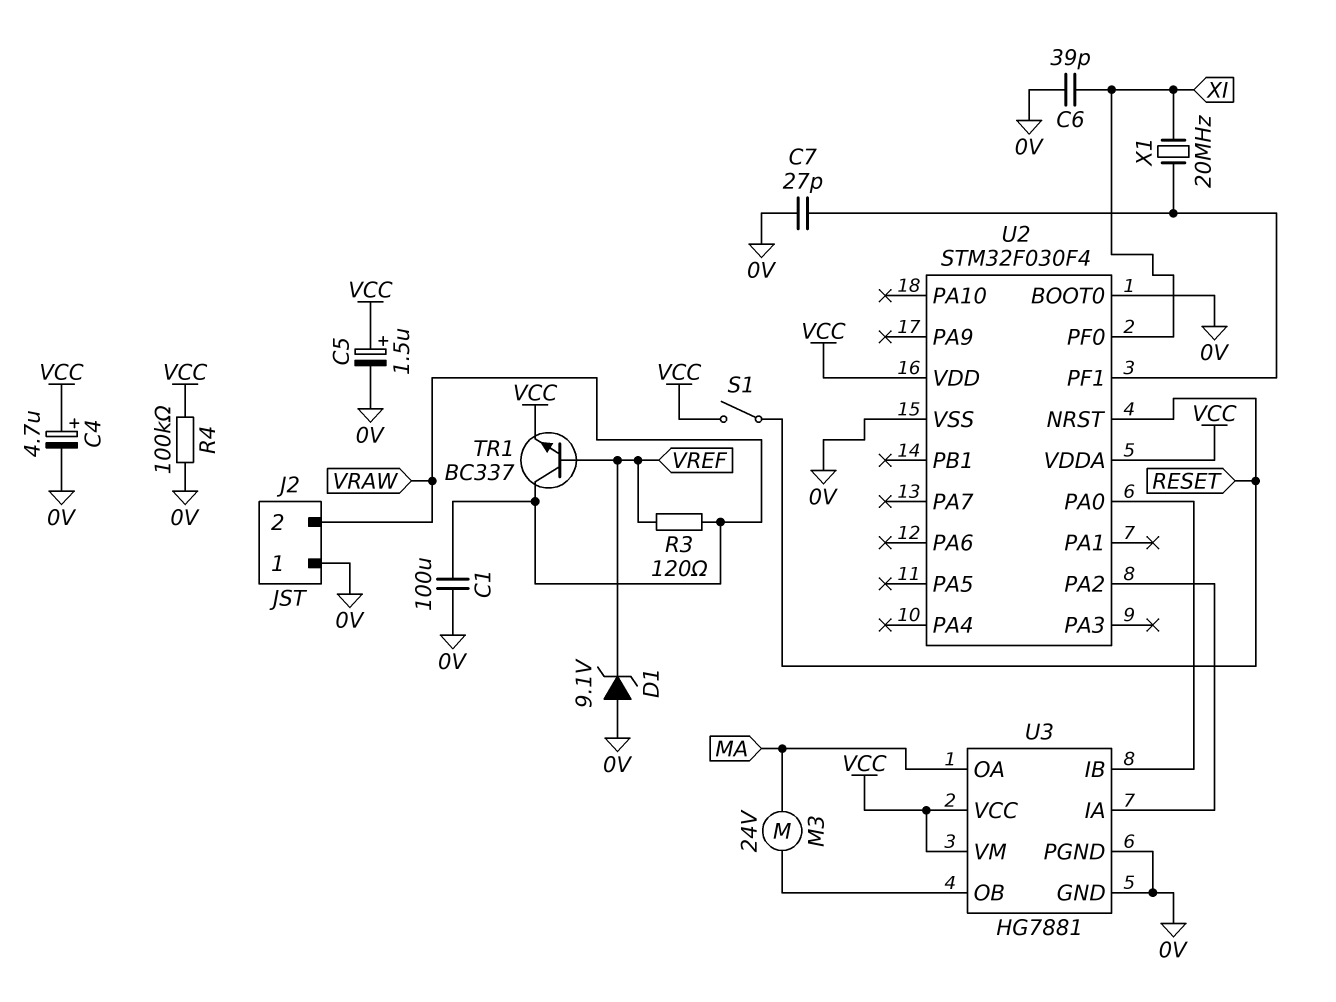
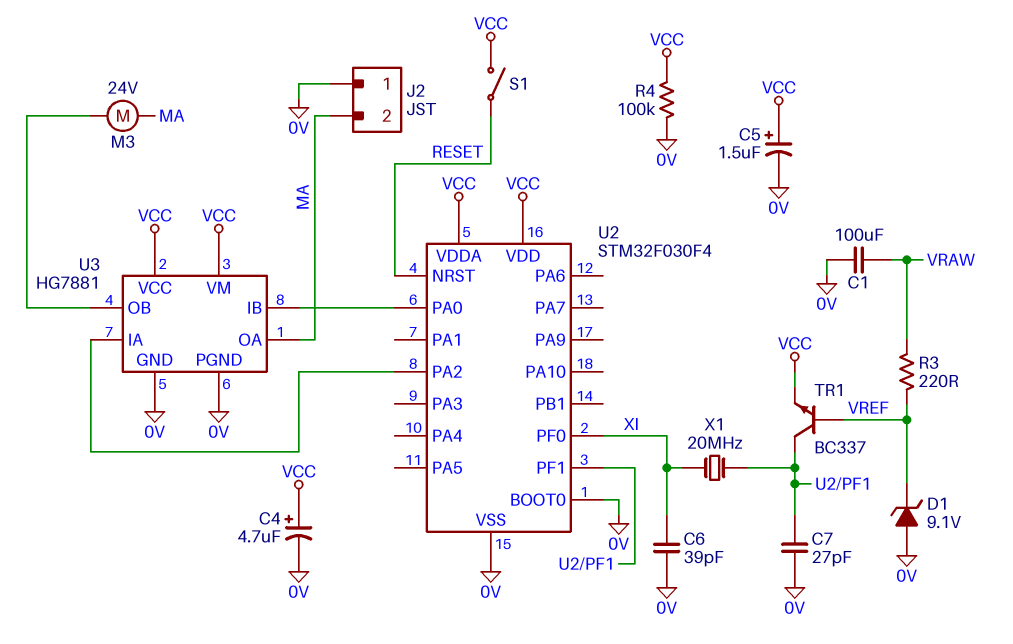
J2 pin 2: VRAW -> MA
R3: 120 (VRAW, VREF) -> 220 (VRAW, VREF)
TR1: NPN BC337 (B VREF, C VRAW, E VCC) -> NPN BC337 (B VREF, C U2/PF1, E VCC)

